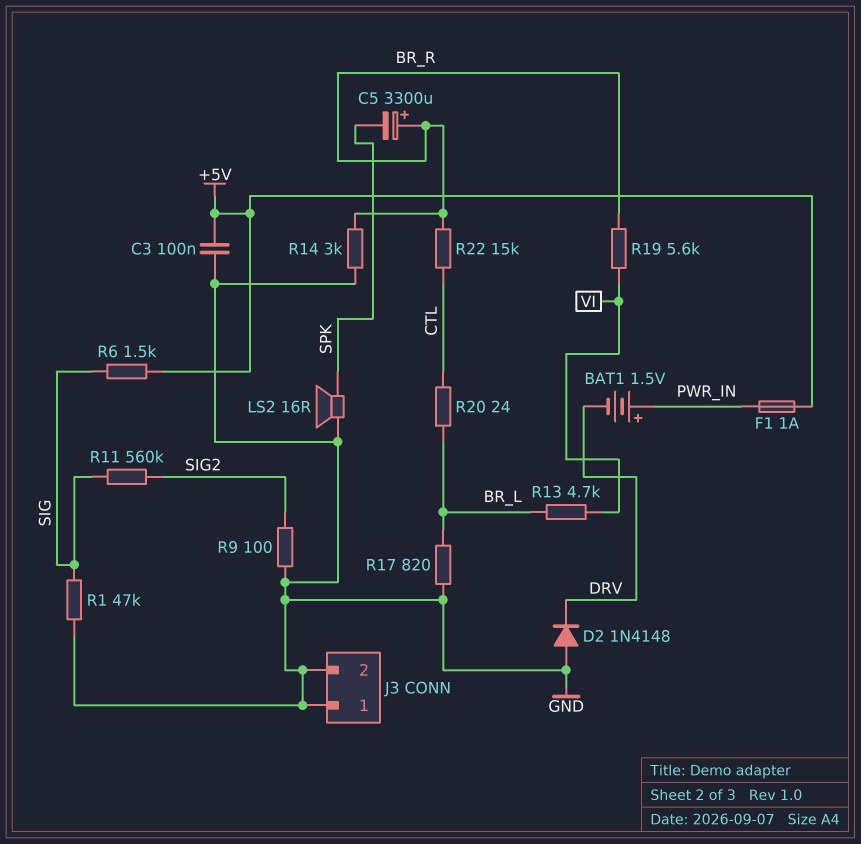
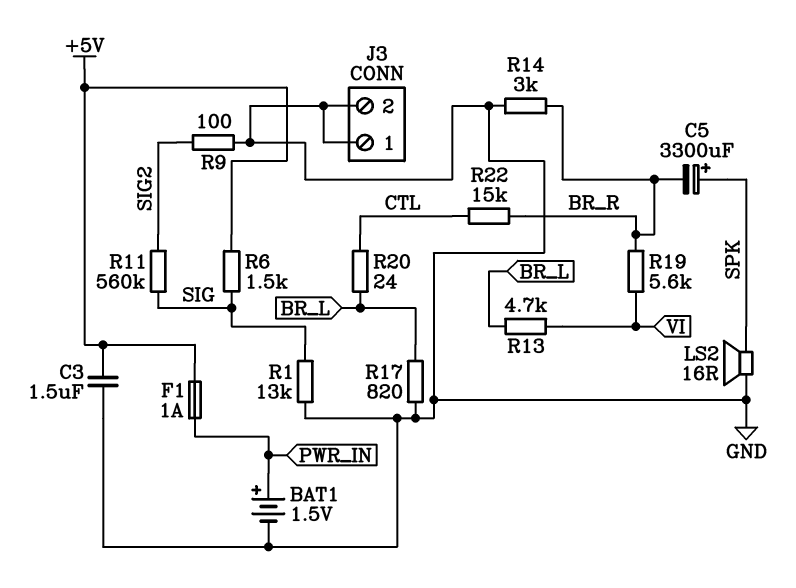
BAT1: 1.5V (plus PWR_IN, minus DRV) -> 1.5V (plus PWR_IN, minus GND)
C3: 100nF (+5V, GND) -> 1.5uF (+5V, GND)
C5: 3300uF (plus BR_R, minus SPK) -> 3300uF (plus SPK, minus BR_R)
D2: diode 1N4148 (A GND, K DRV) -> none
R1: 47k (GND, SIG) -> 13k (GND, SIG)

